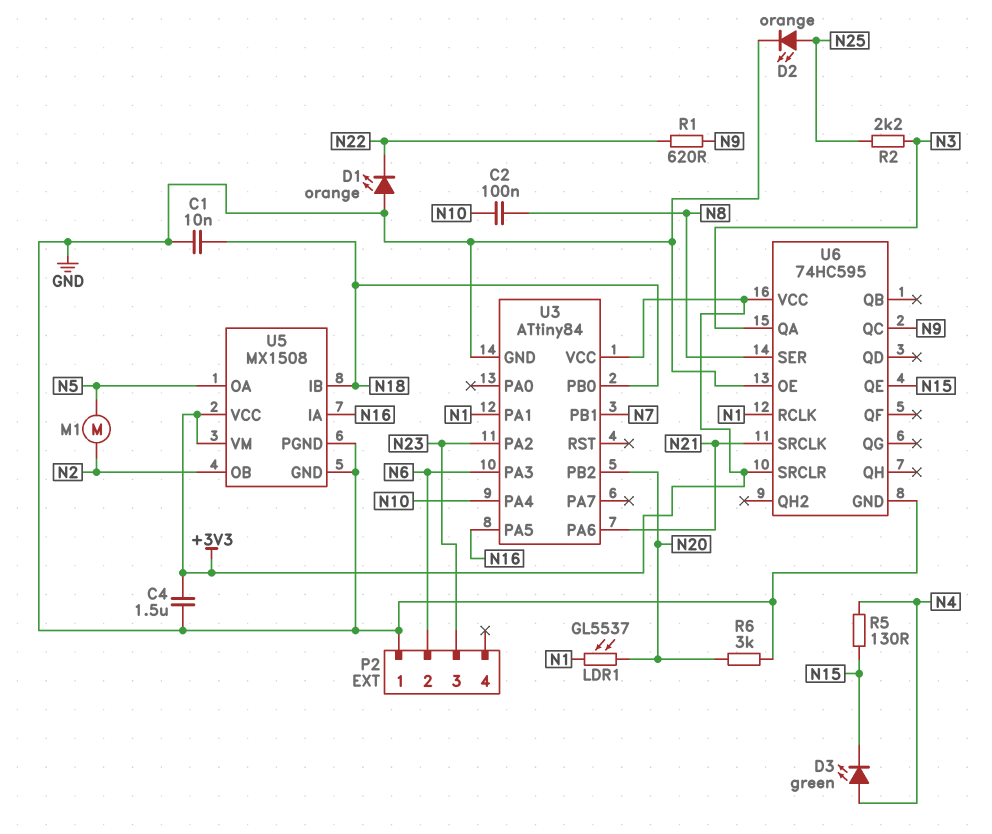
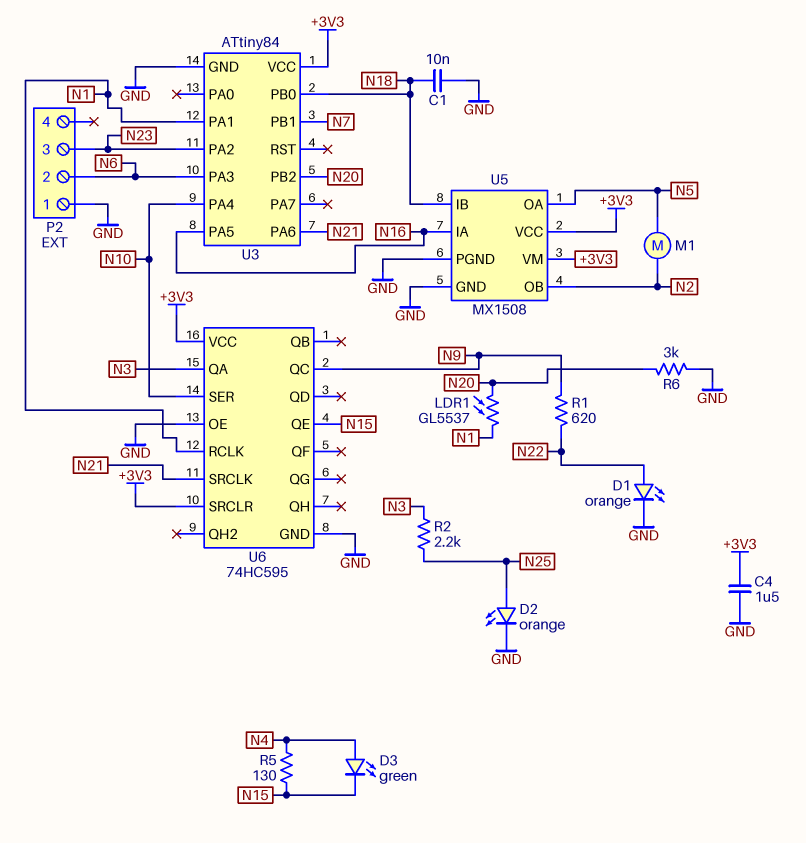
C2: 100nF (N8, N10) -> none
D1: LED orange (A GND, K N22) -> LED orange (A N22, K GND)
U6 pin SER: N8 -> N10

